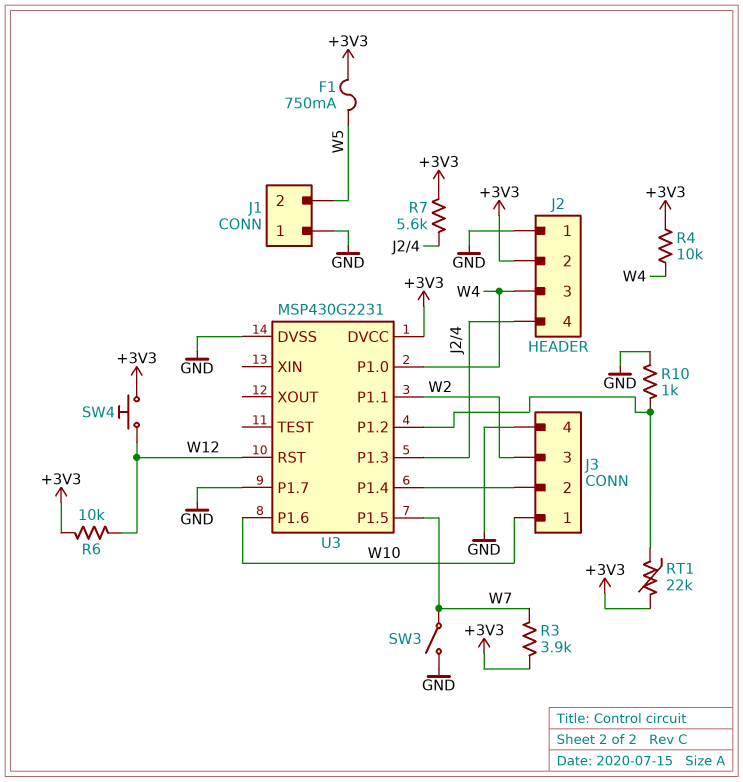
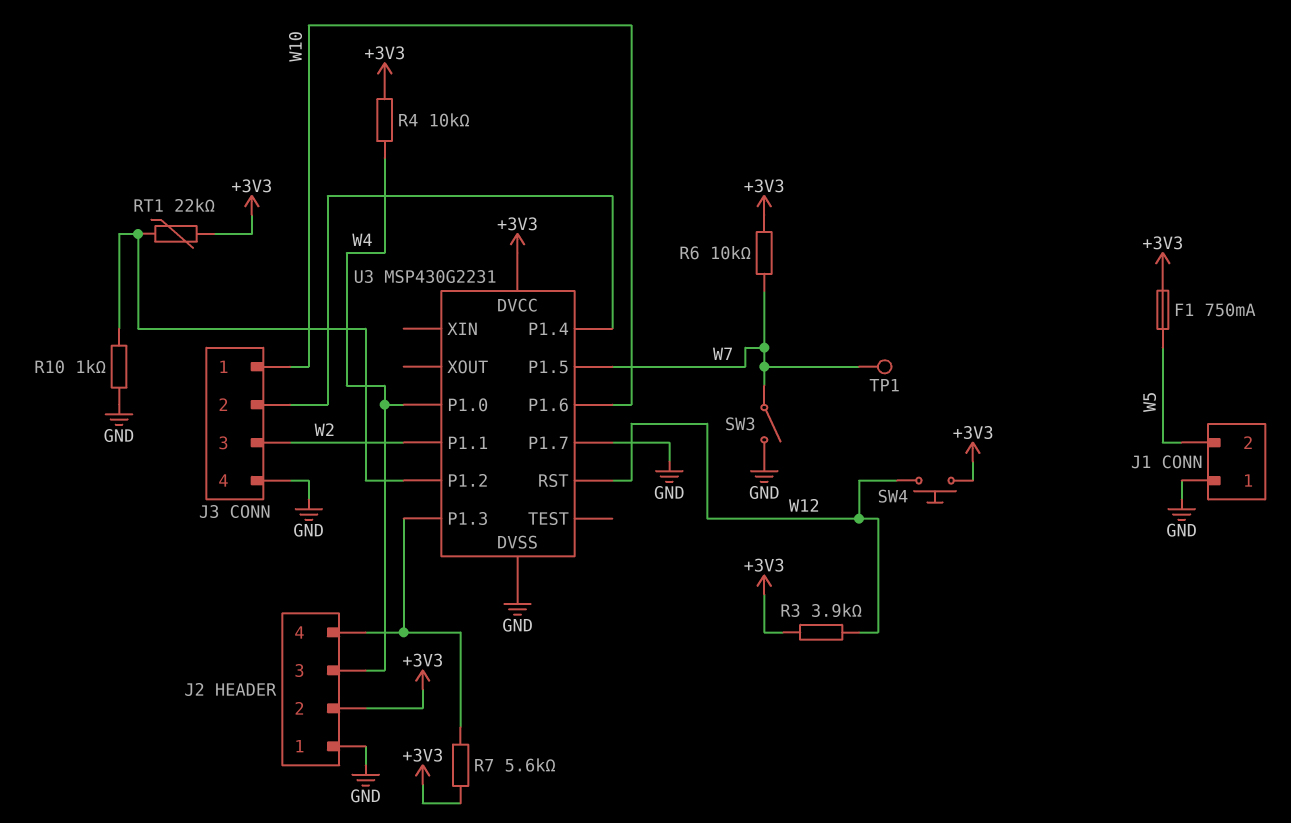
R3: 3.9k (+3V3, W7) -> 3.9k (+3V3, W12)
R6: 10k (+3V3, W12) -> 10k (+3V3, W7)
TP1: none -> test point (W7)

